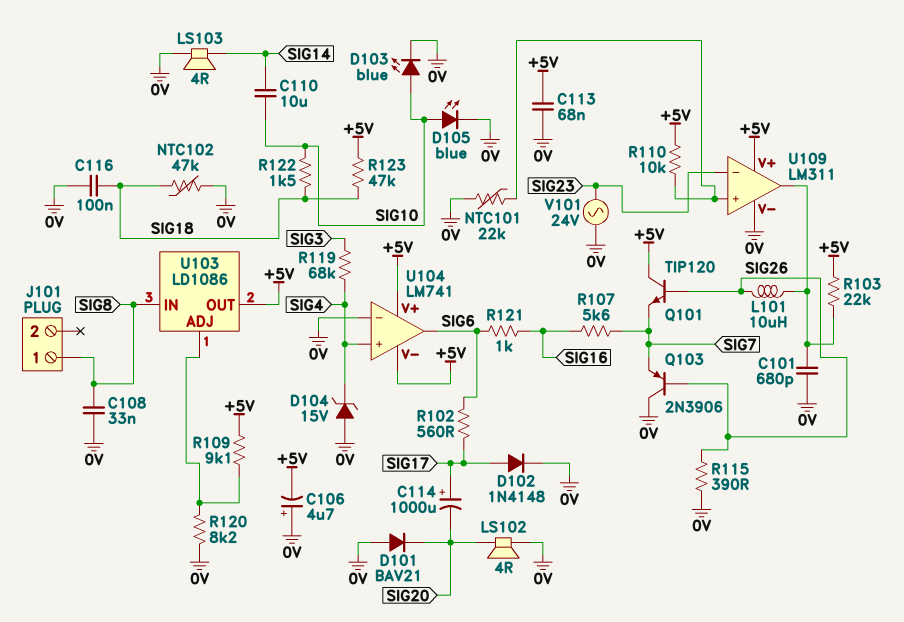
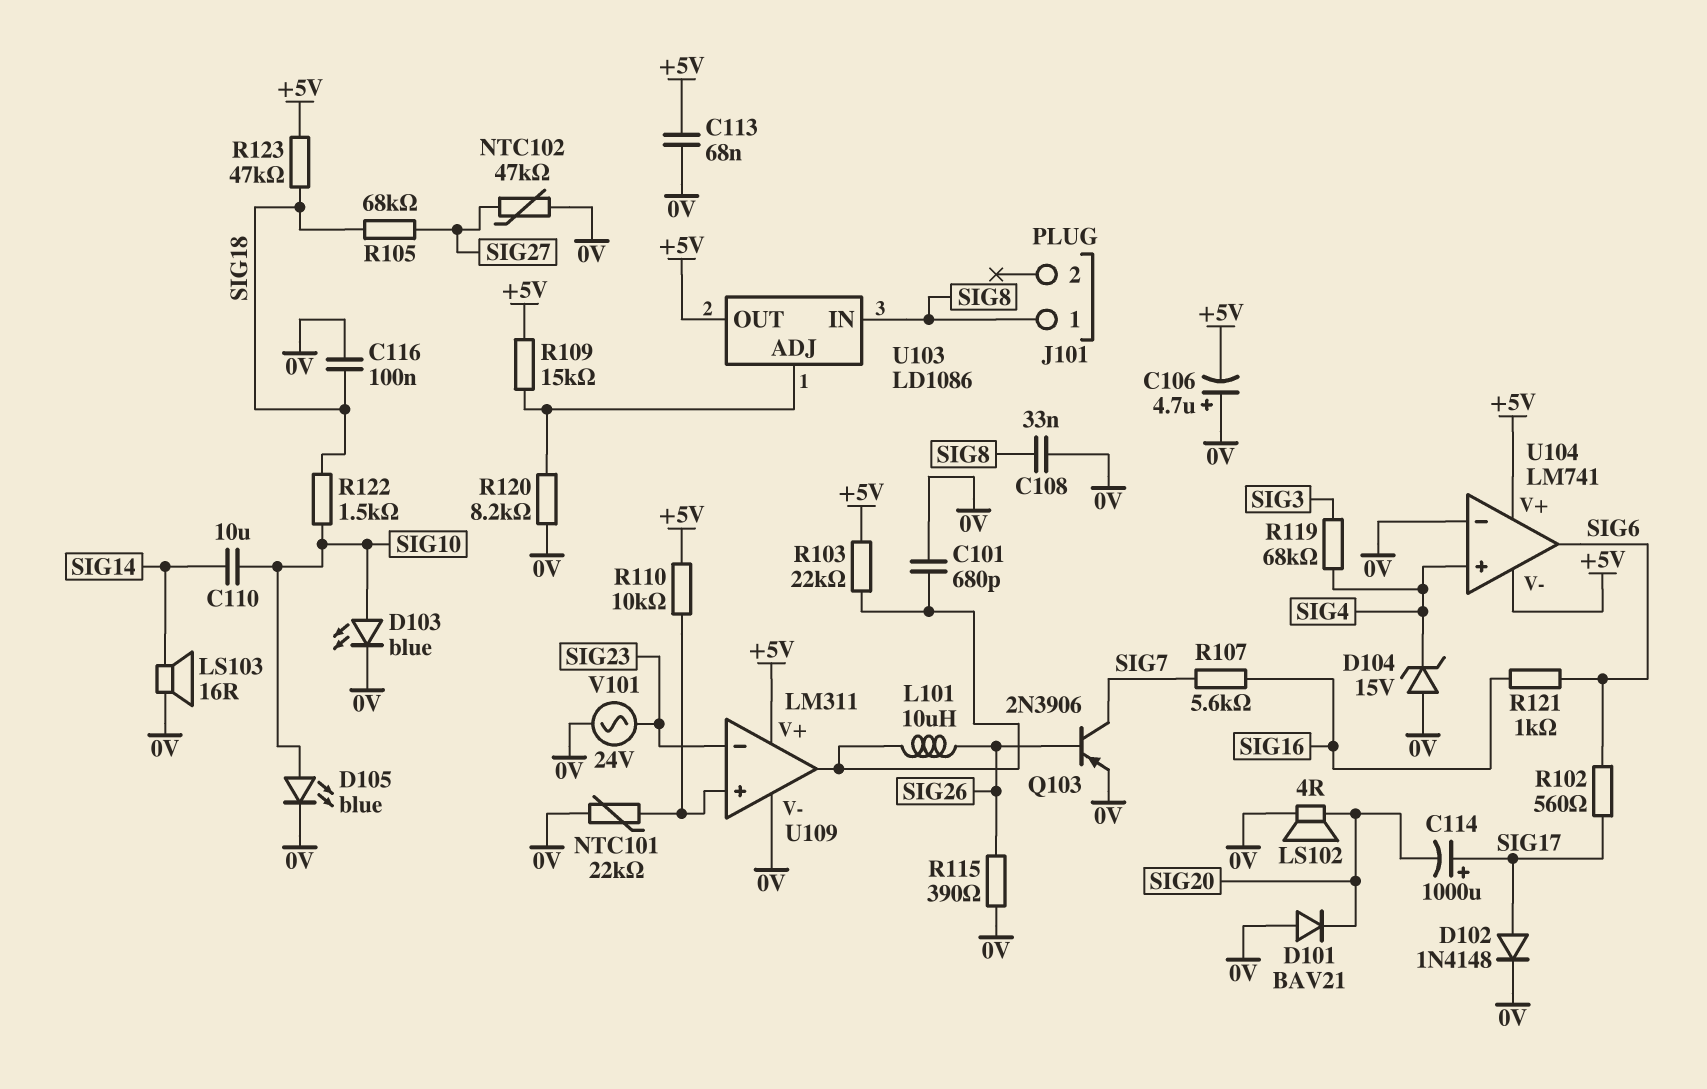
LS103: speaker 4R (0V, SIG14) -> speaker 16R (0V, SIG14)
NTC102: 47k (0V, SIG18) -> 47k (0V, SIG27)
Q101: NPN TIP120 (B SIG26, C +5V, E SIG7) -> none
Q103: PNP 2N3906 (B SIG26, C 0V, E SIG7) -> PNP 2N3906 (B SIG26, C SIG7, E 0V)
R105: none -> 68k (SIG18, SIG27)
R109: 9.1k (+5V, U103/ADJ) -> 15k (+5V, U103/ADJ)

